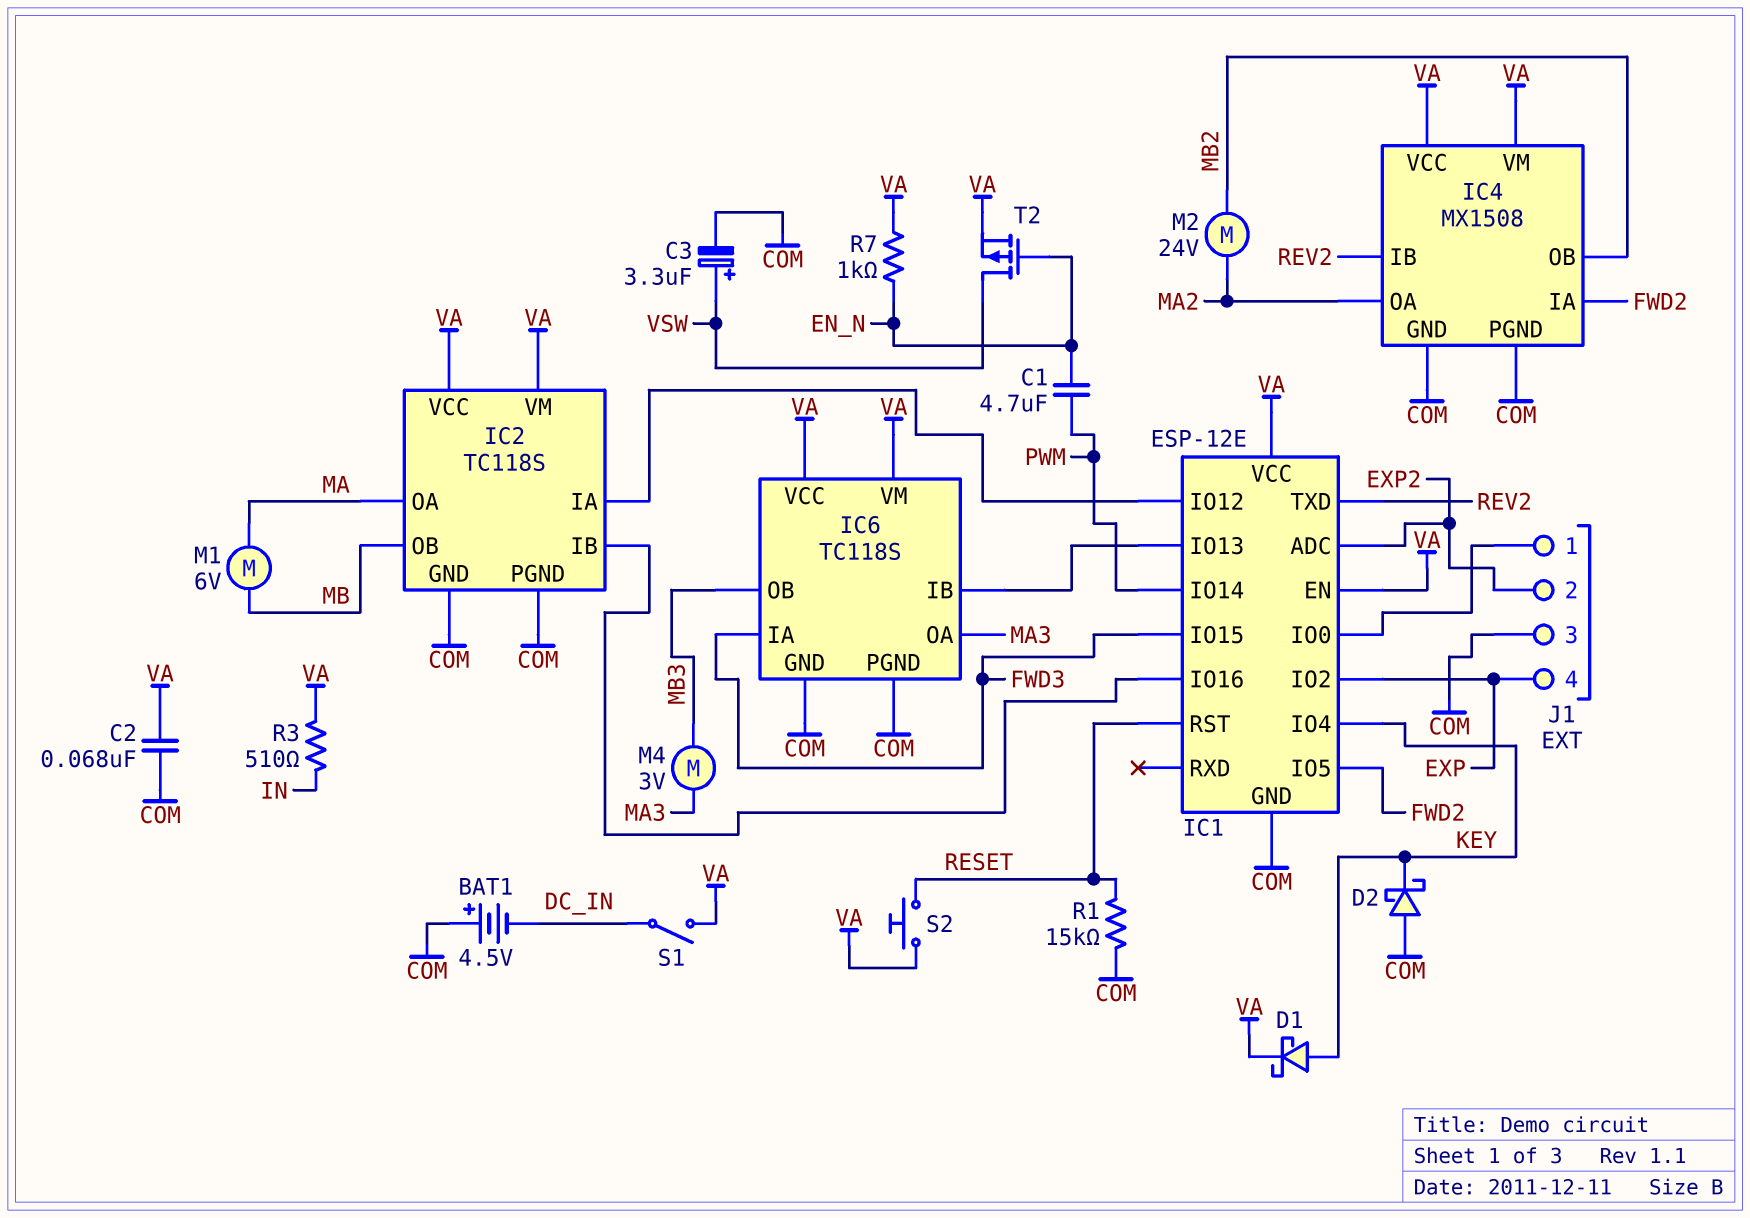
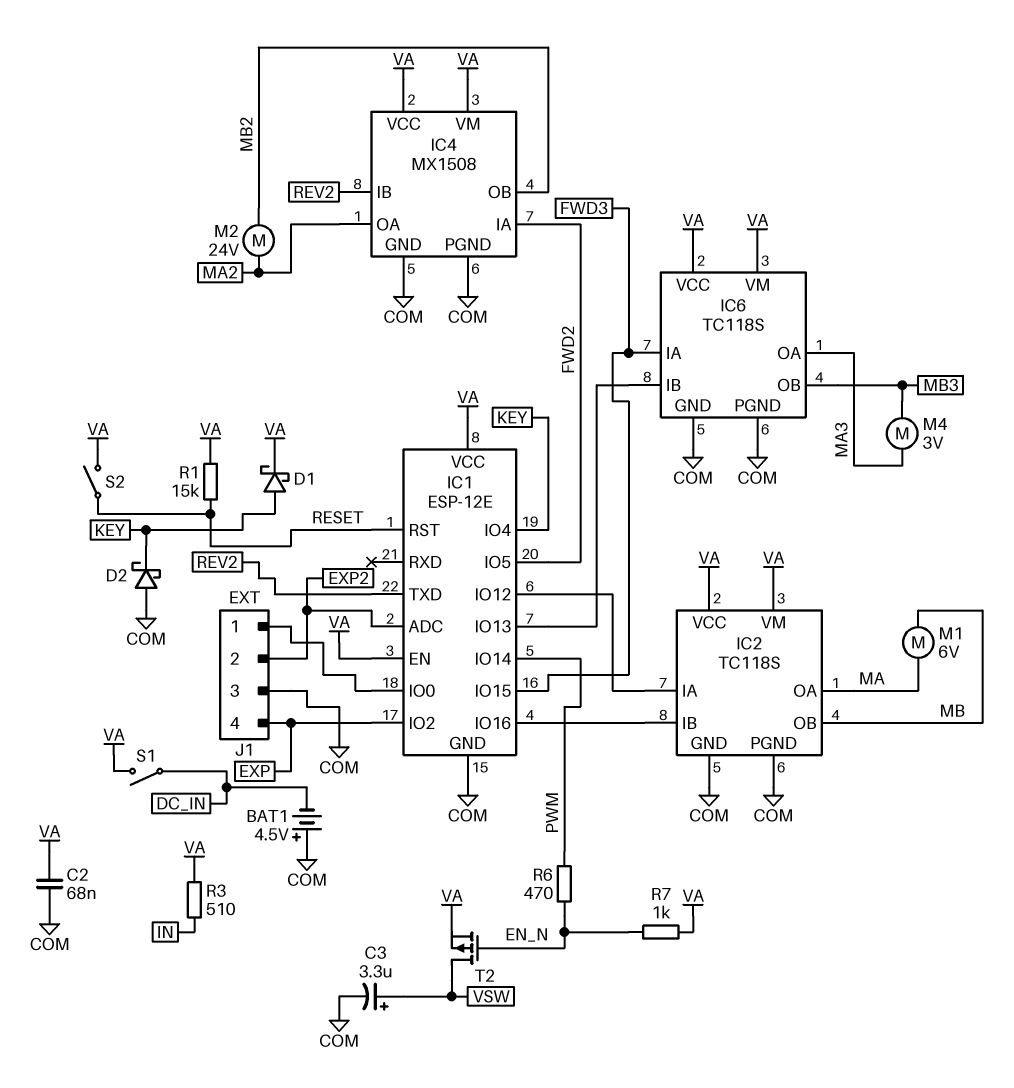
C1: 4.7uF (EN_N, PWM) -> none
R1: 15k (COM, RESET) -> 15k (RESET, VA)
R6: none -> 470 (EN_N, PWM)
S2: button (RESET, VA) -> switch (RESET, VA)

